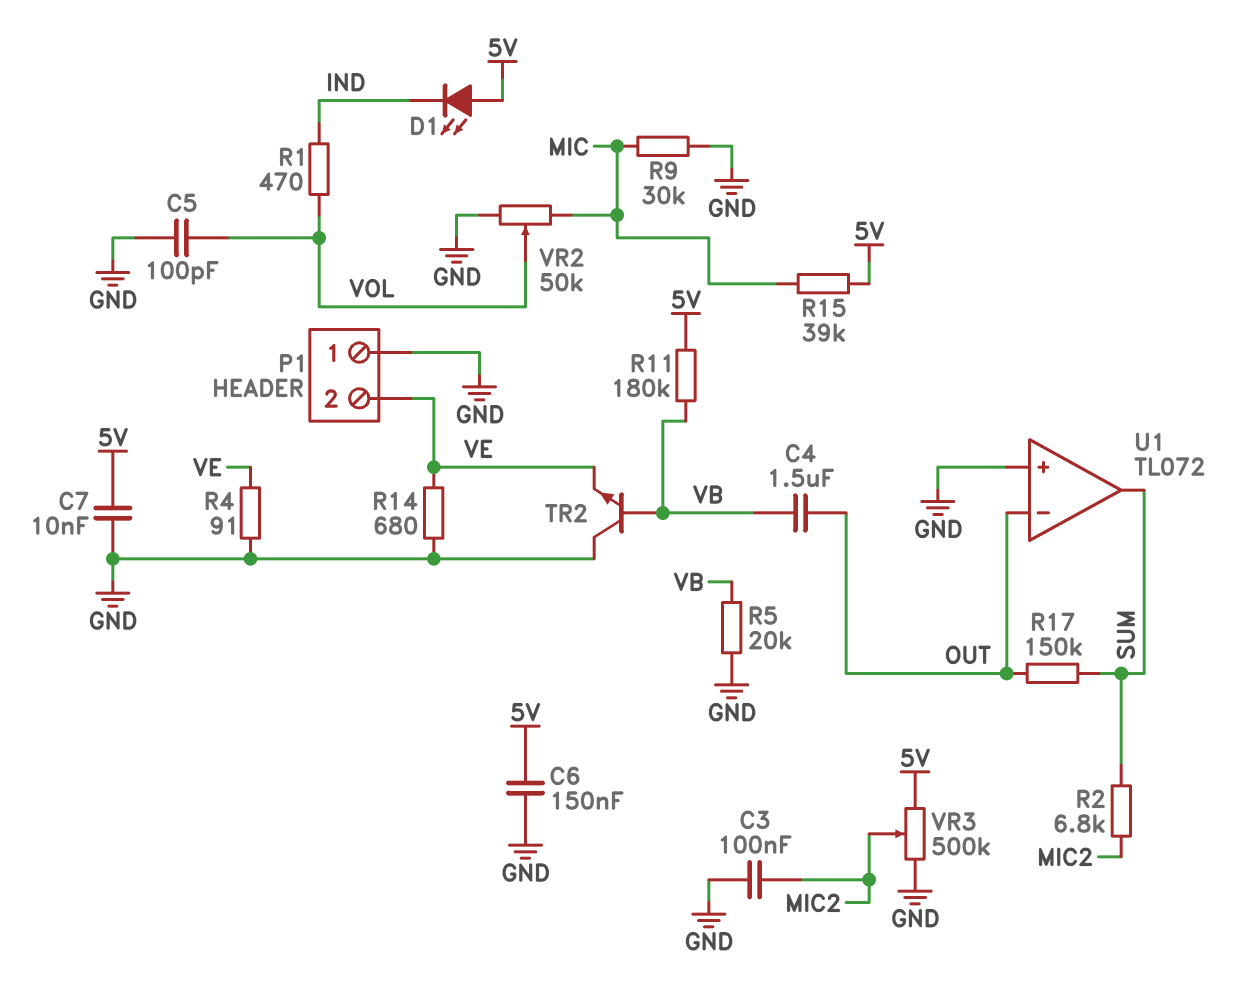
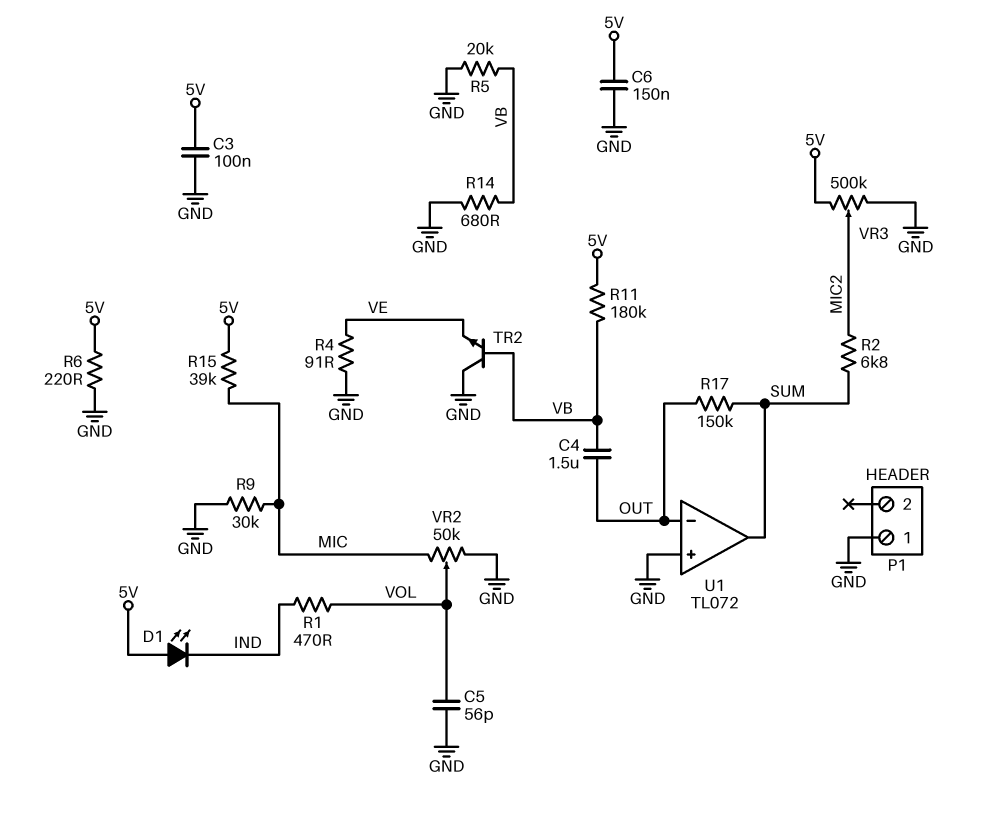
C3: 100nF (GND, MIC2) -> 100nF (5V, GND)
C5: 100pF (GND, VOL) -> 56pF (GND, VOL)
C7: 10nF (5V, GND) -> none
P1 pin 2: VE -> none
R6: none -> 220 (5V, GND)
R14: 680 (GND, VE) -> 680 (GND, VB)

